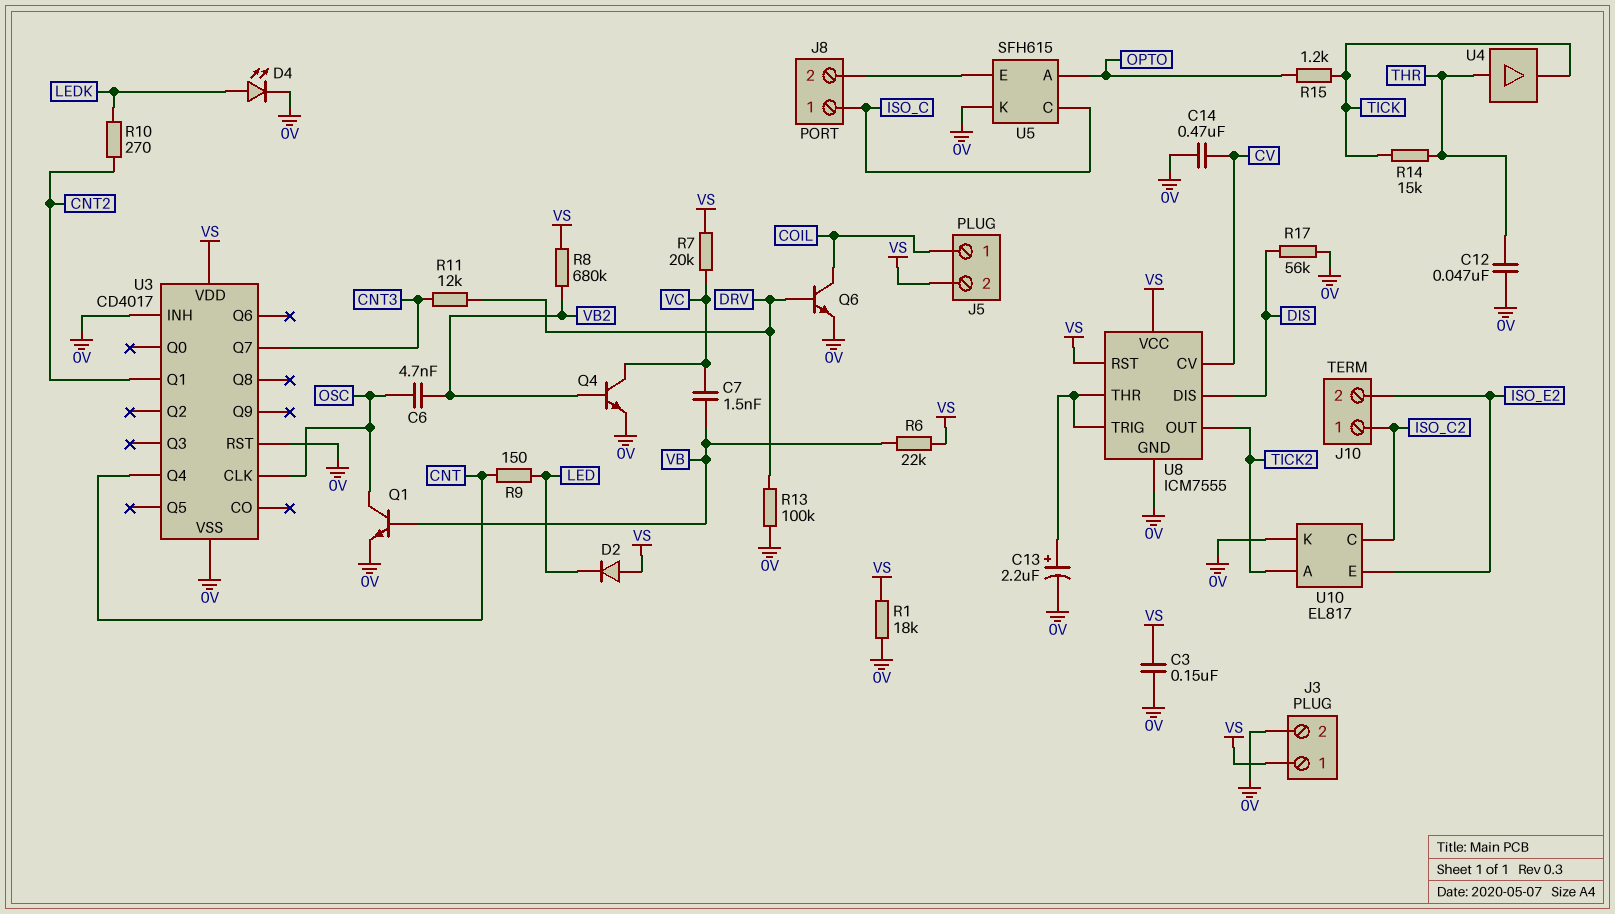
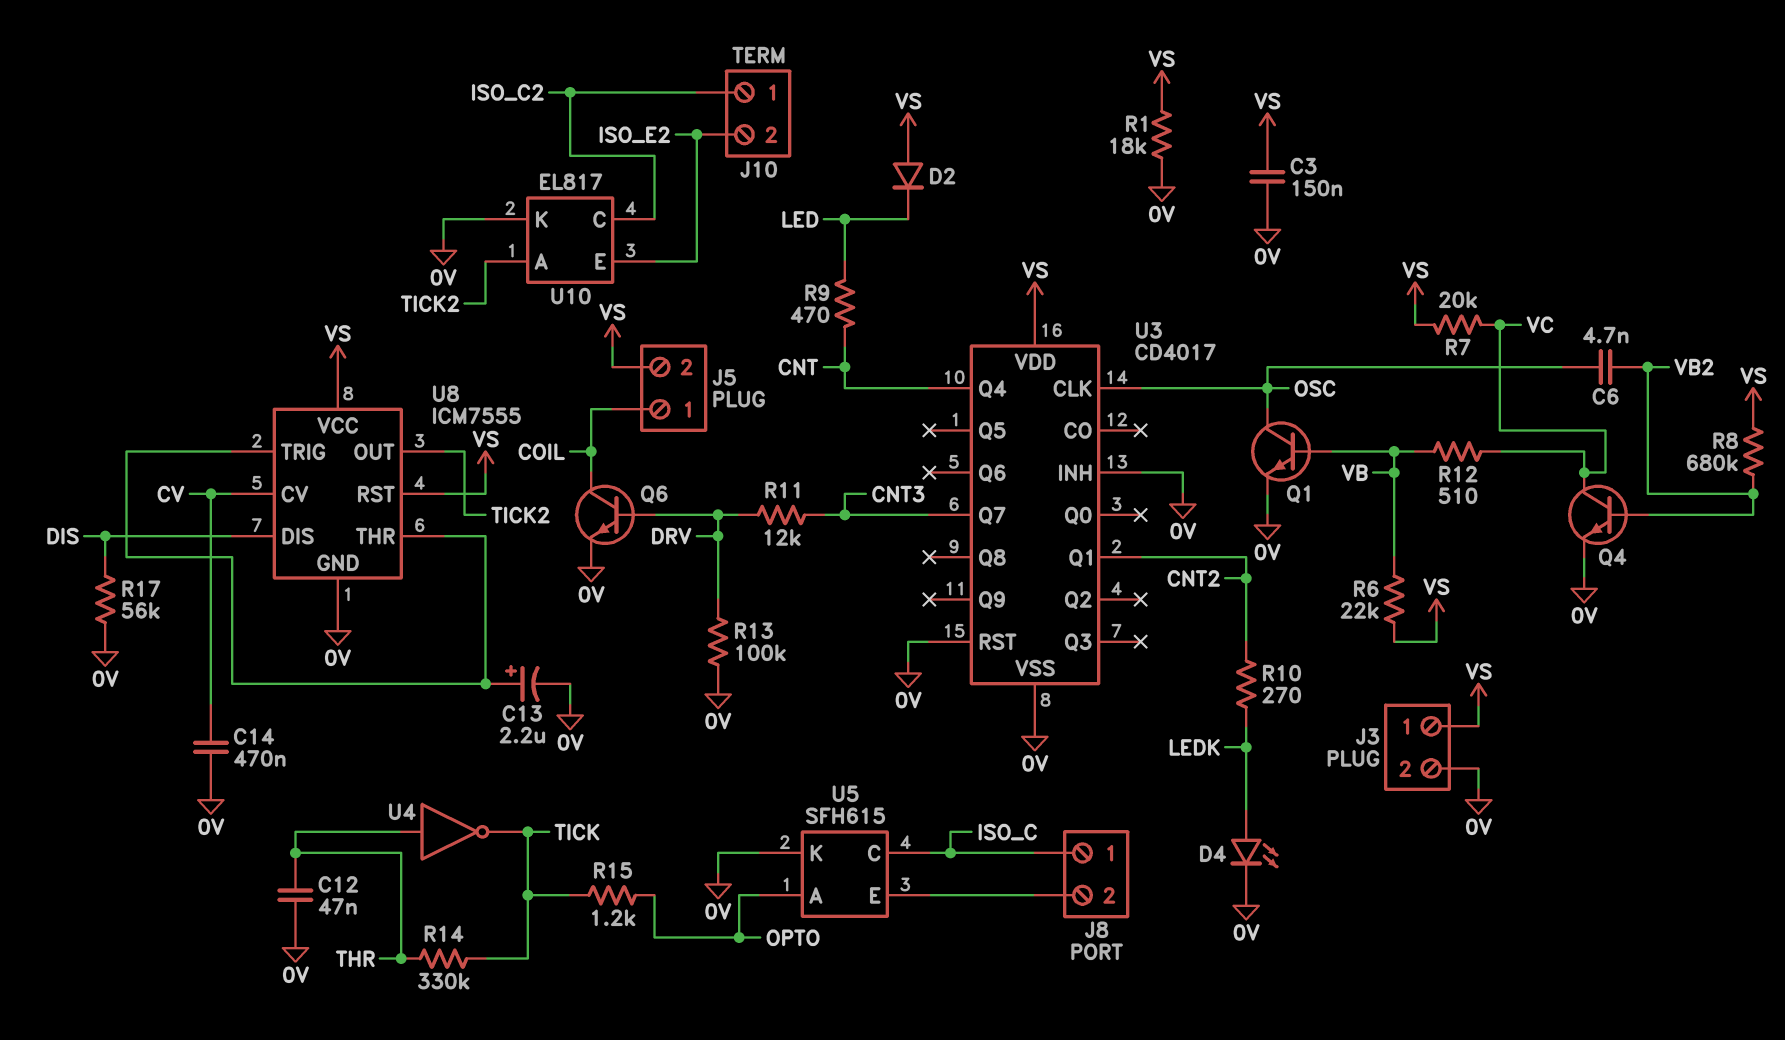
C7: 1.5nF (VB, VC) -> none
R9: 150 (CNT, LED) -> 470 (CNT, LED)
R12: none -> 510 (VB, VC)
R14: 15k (THR, TICK) -> 330k (THR, TICK)
U4: buffer (in THR, out TICK) -> NOT (in THR, out TICK)

